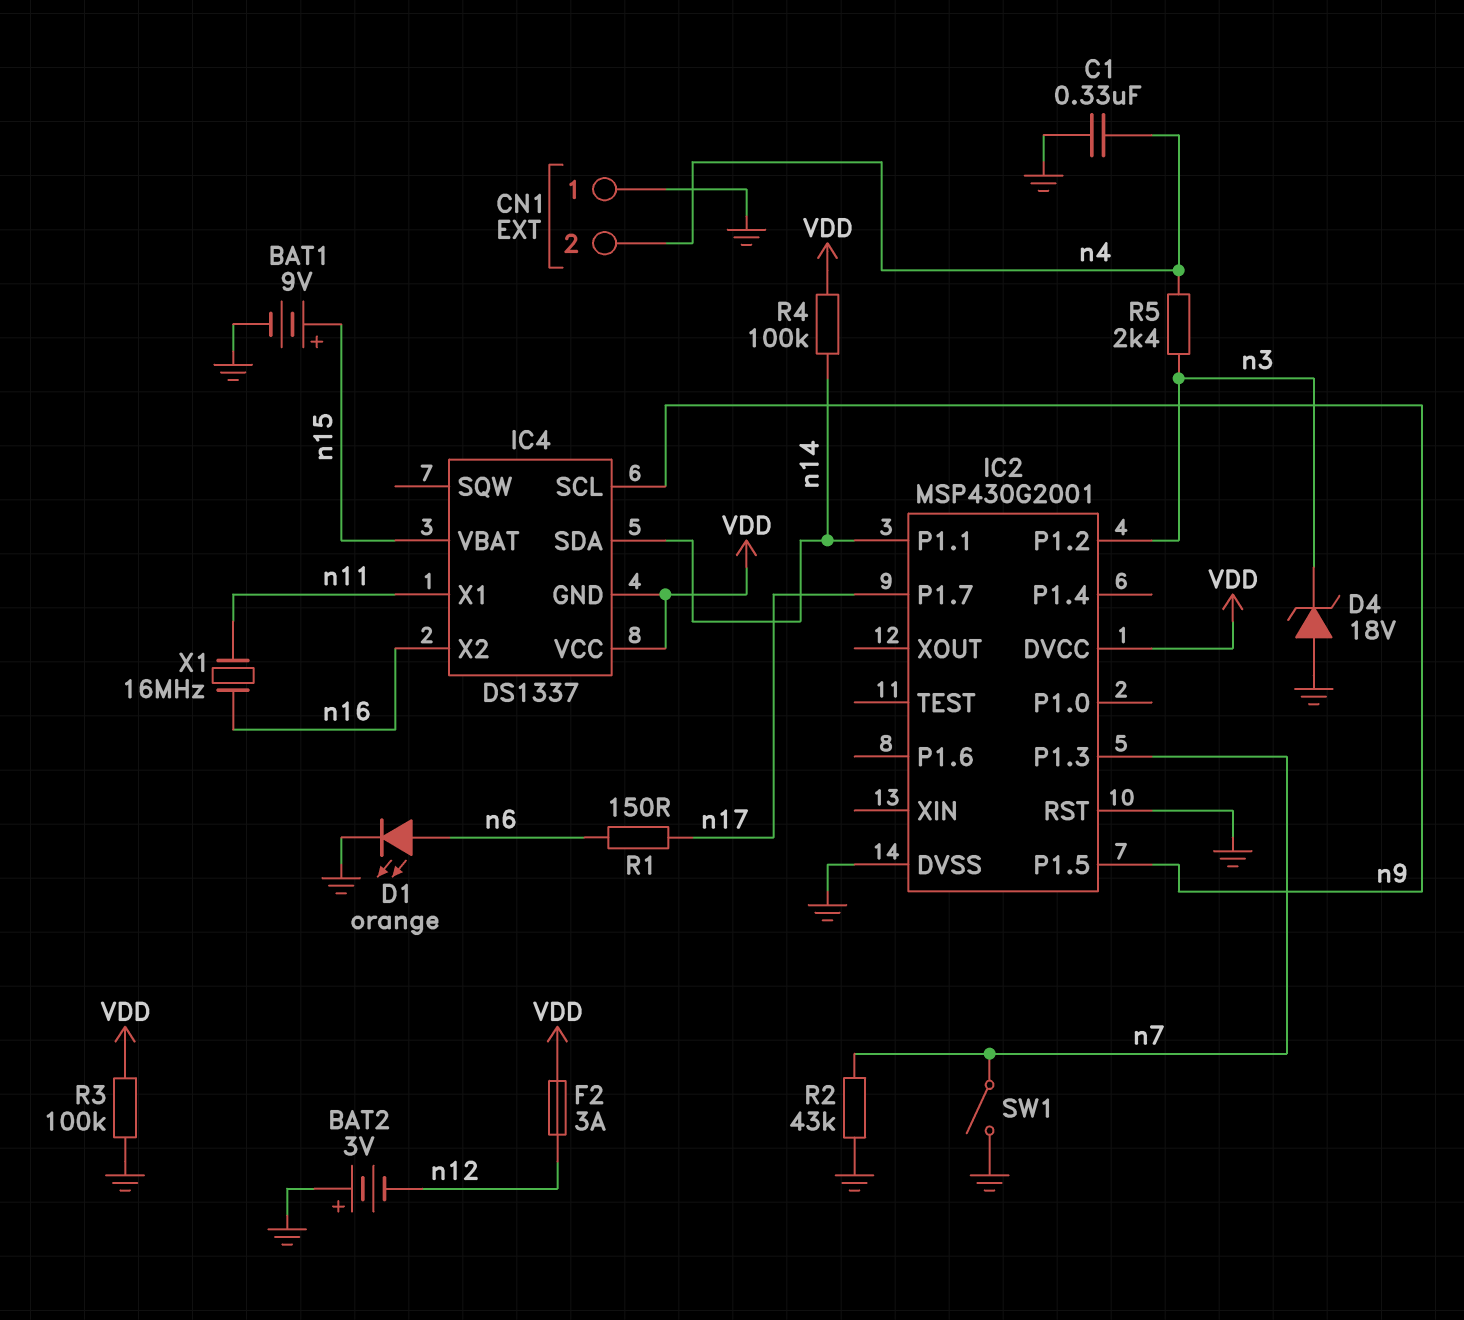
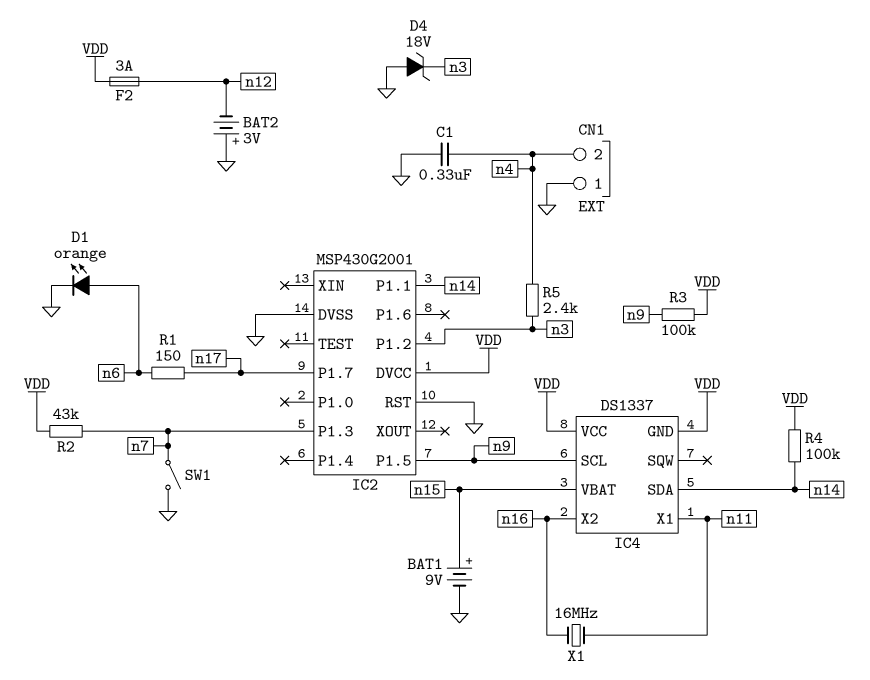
R2: 43k (GND, n7) -> 43k (VDD, n7)
R3: 100k (GND, VDD) -> 100k (VDD, n9)

